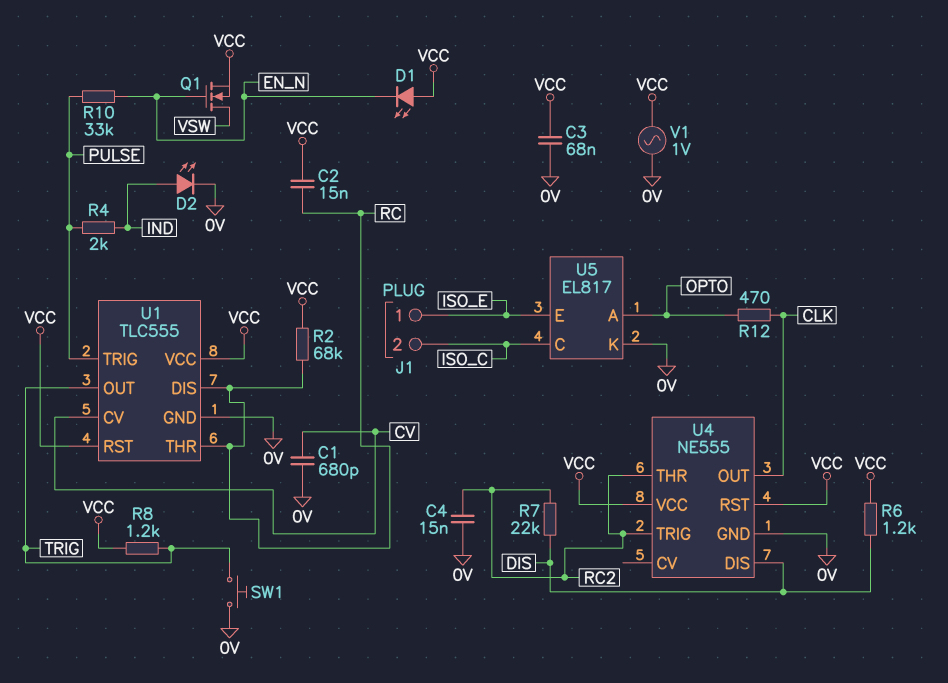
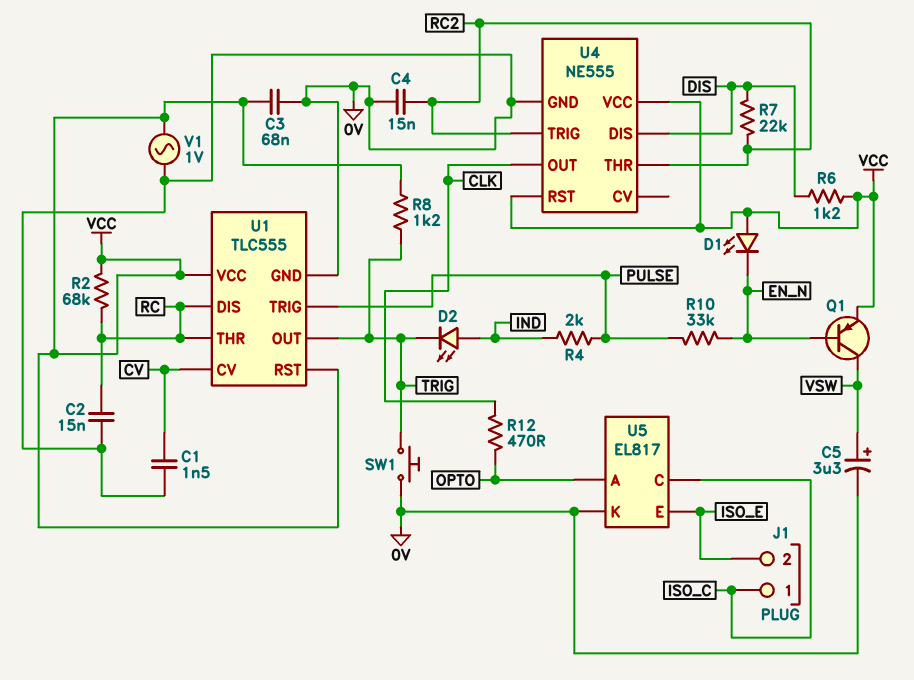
C1: 680pF (0V, CV) -> 1.5nF (0V, CV)
C2: 15nF (RC, VCC) -> 15nF (0V, RC)
C5: none -> 3.3uF (plus VSW, minus 0V)
D2: LED (A IND, K 0V) -> LED (A IND, K TRIG)
J1 pin 1: ISO_E -> ISO_C
J1 pin 2: ISO_C -> ISO_E
Q1: NMOS (G EN_N, D VSW, S VCC) -> PNP (B EN_N, C VSW, E VCC)

